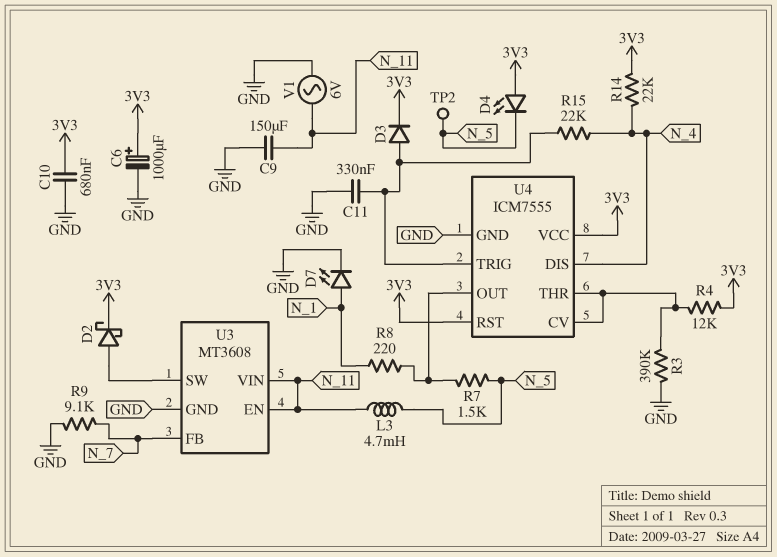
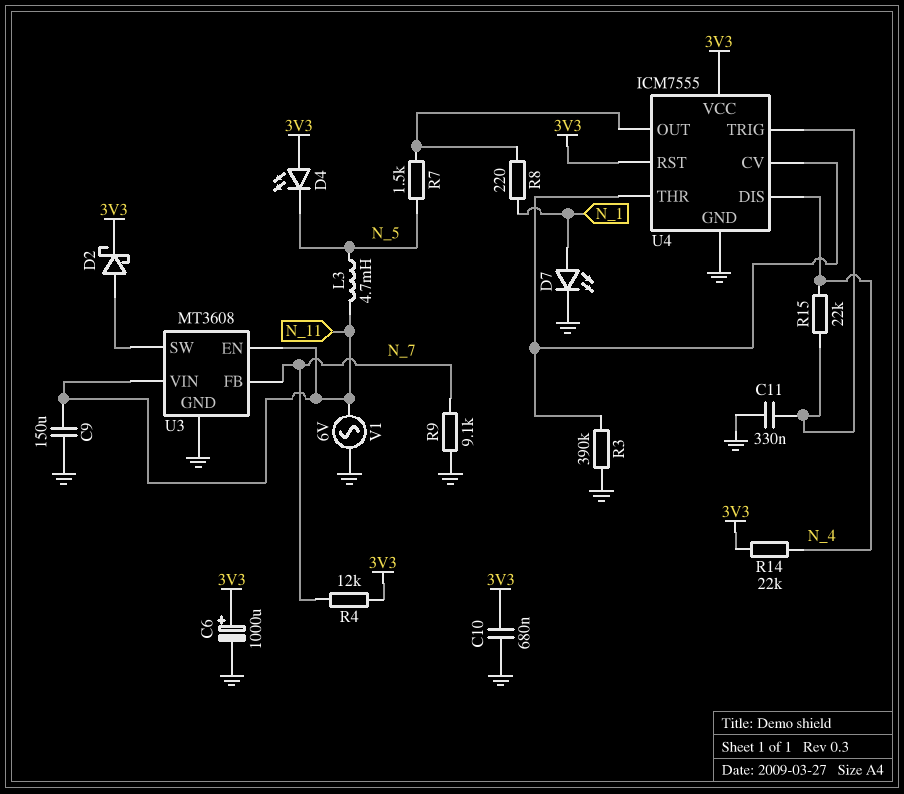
D3: diode (A U4/TRIG, K 3V3) -> none
R4: 12k (3V3, U4/CV) -> 12k (3V3, N_7)
TP2: test point (N_5) -> none

